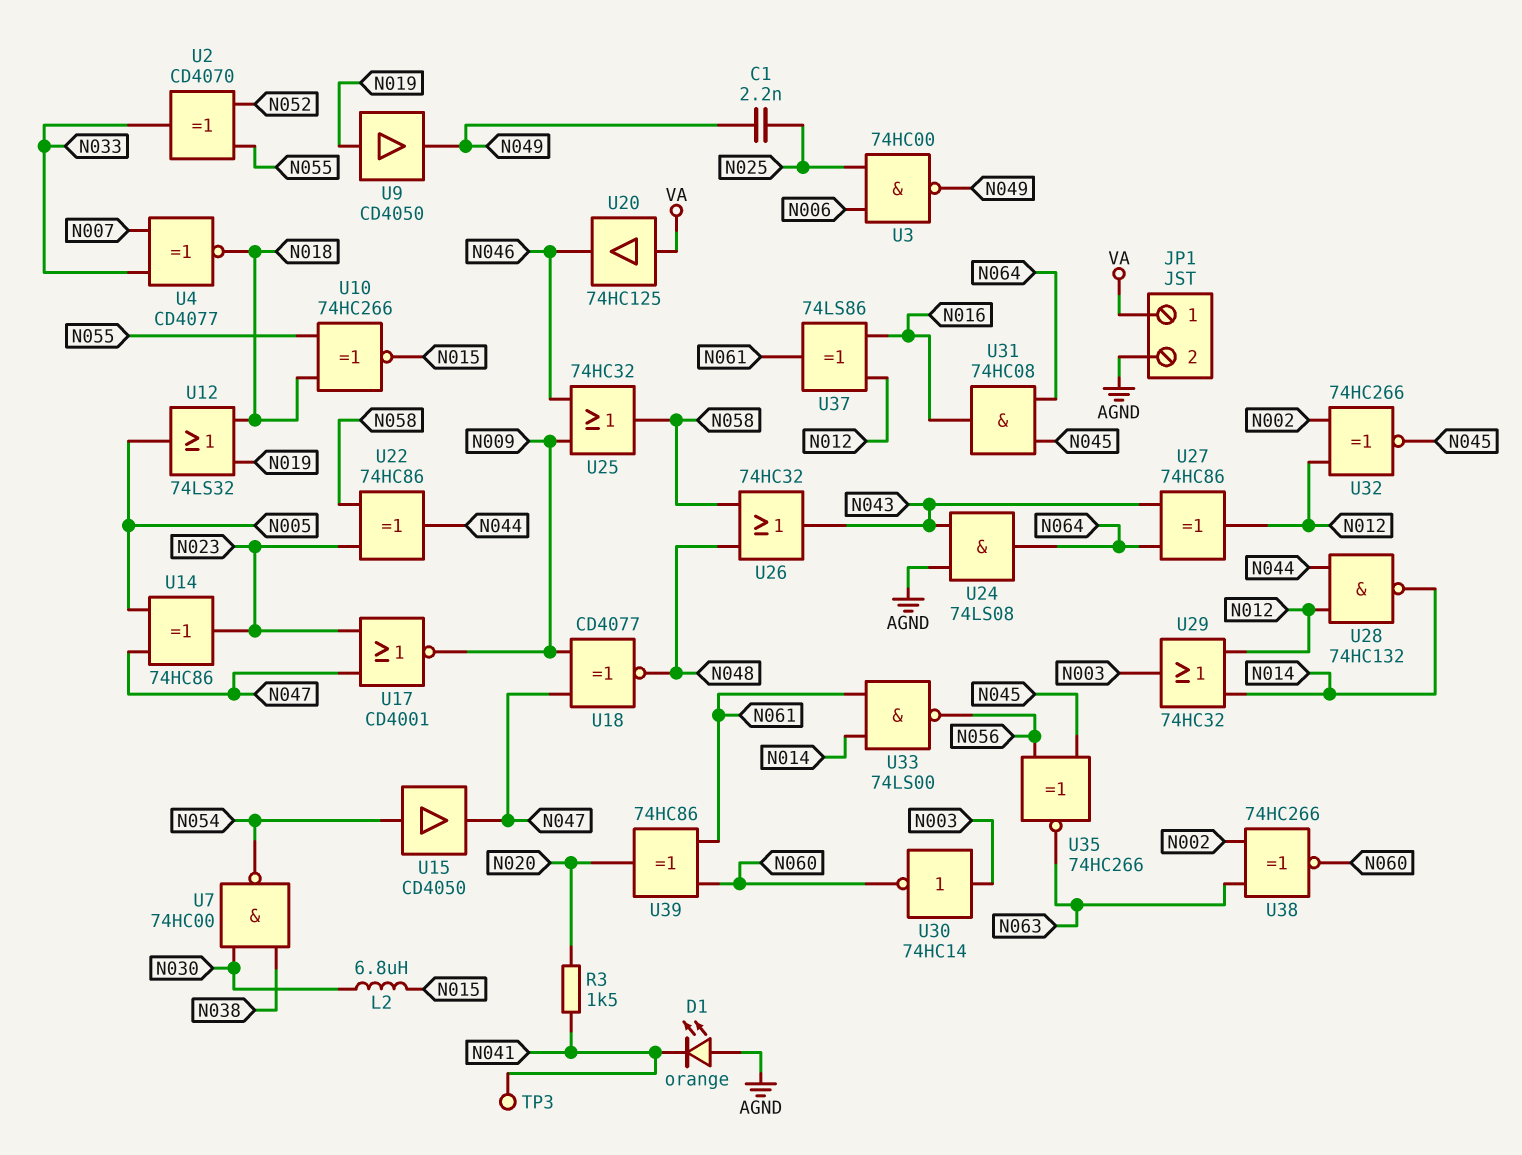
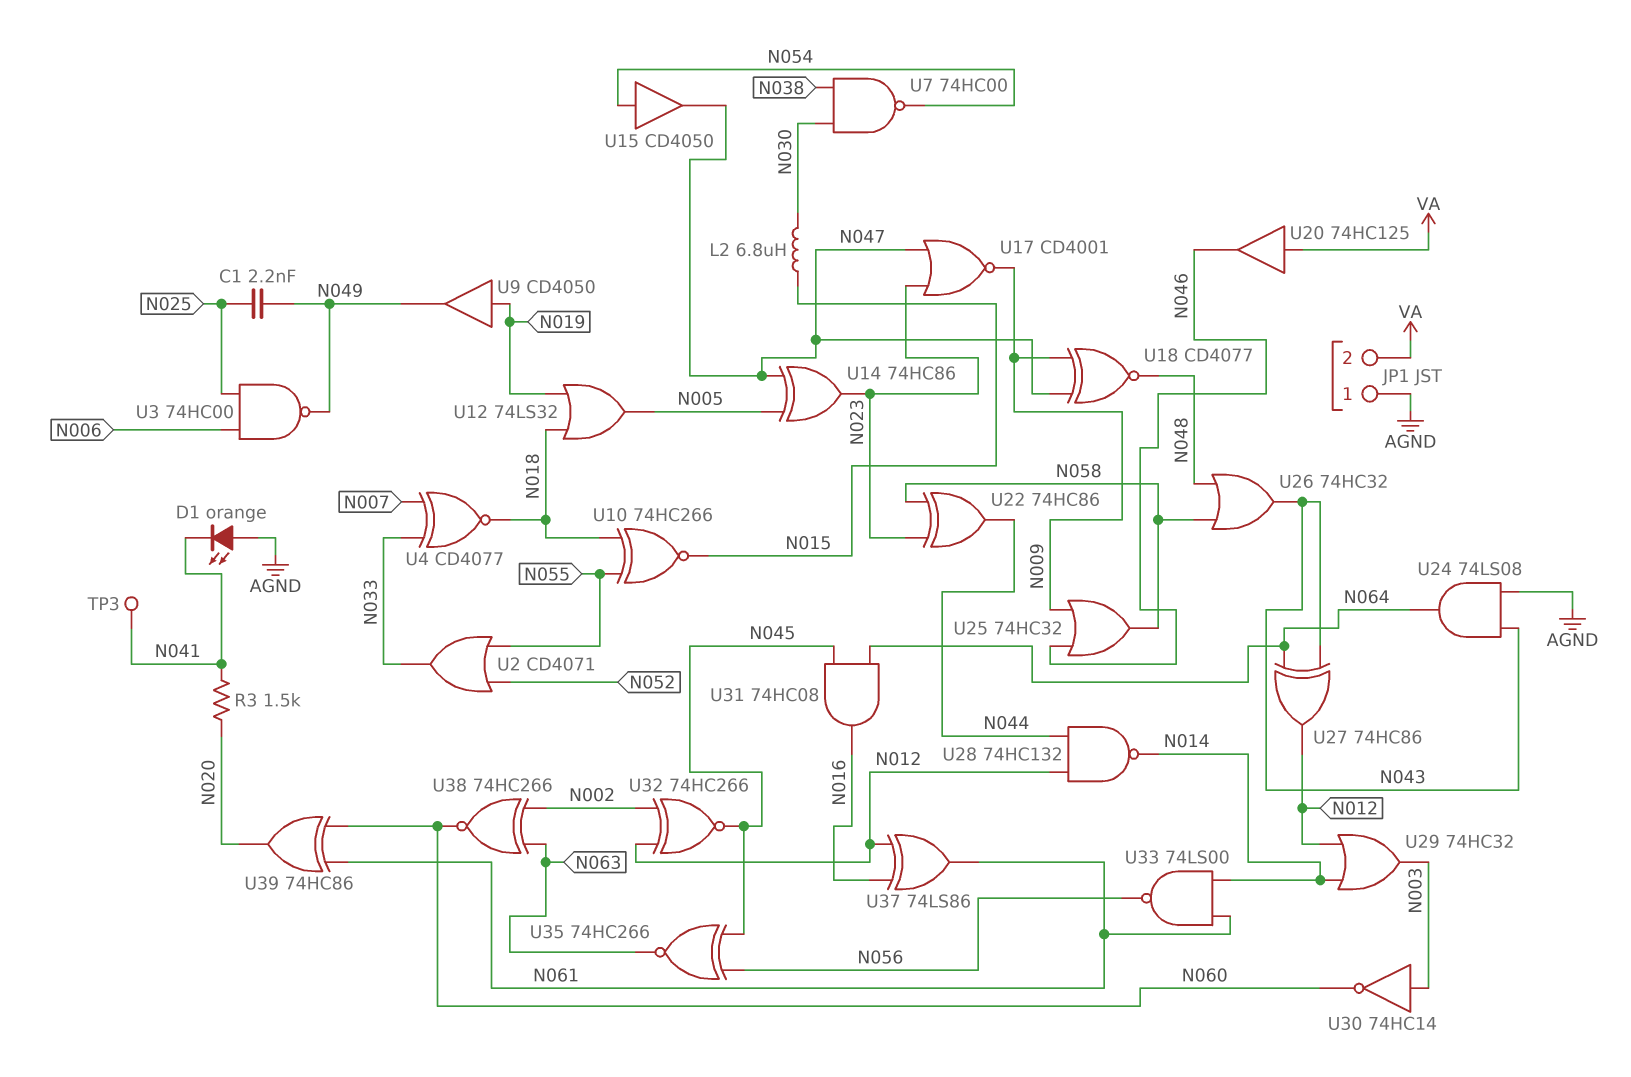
JP1 pin 1: VA -> AGND
JP1 pin 2: AGND -> VA
U2: XOR CD4070 (in N052, in N055, out N033) -> OR CD4071 (in N052, in N055, out N033)

